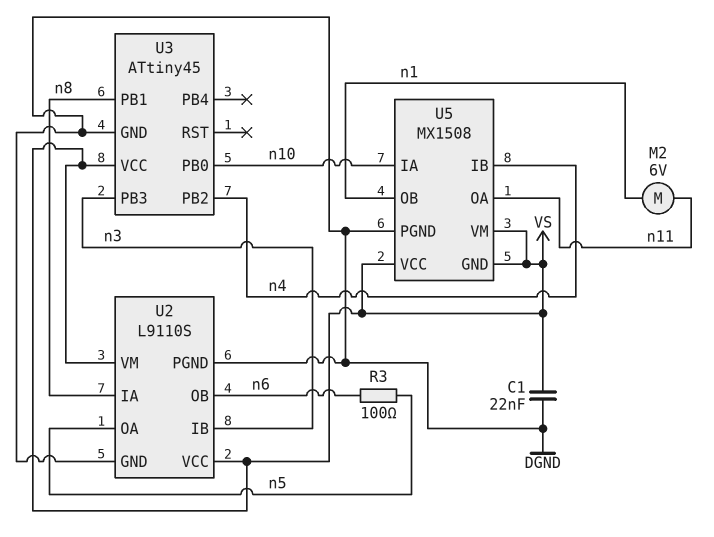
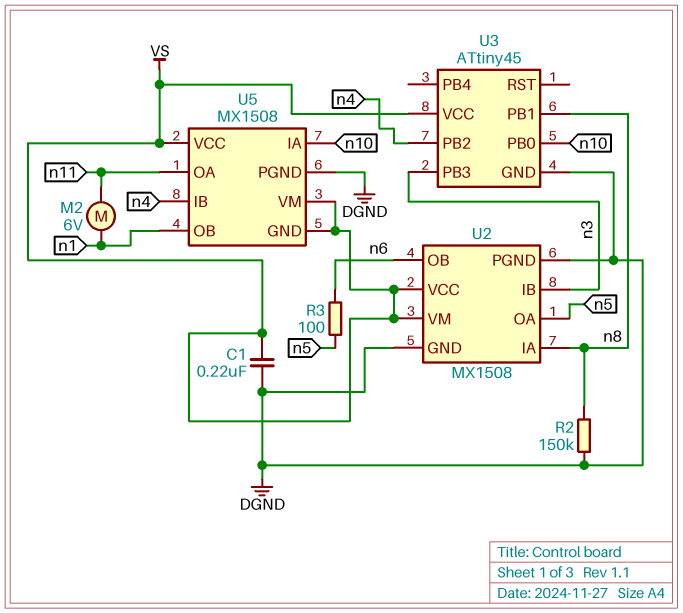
C1: 22nF (DGND, VS) -> 220nF (DGND, VS)
R2: none -> 150k (DGND, n8)
U2: L9110S -> MX1508

